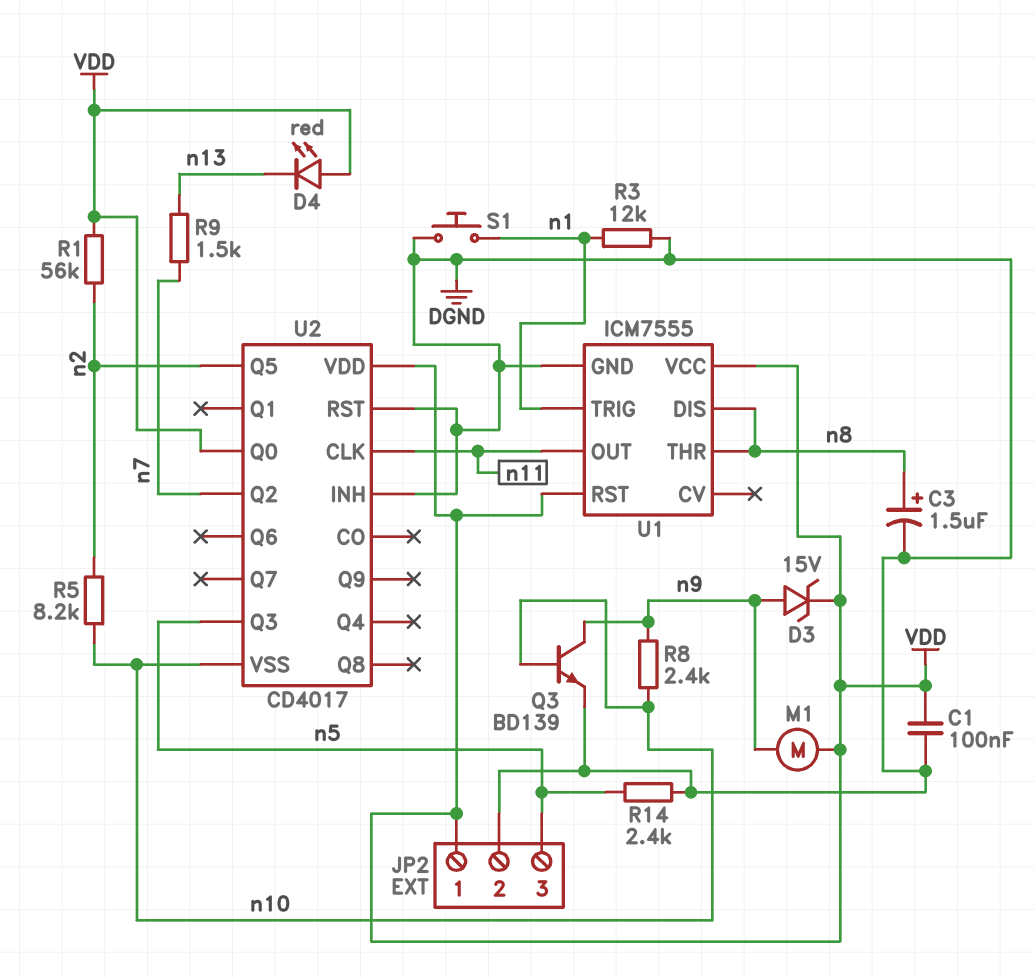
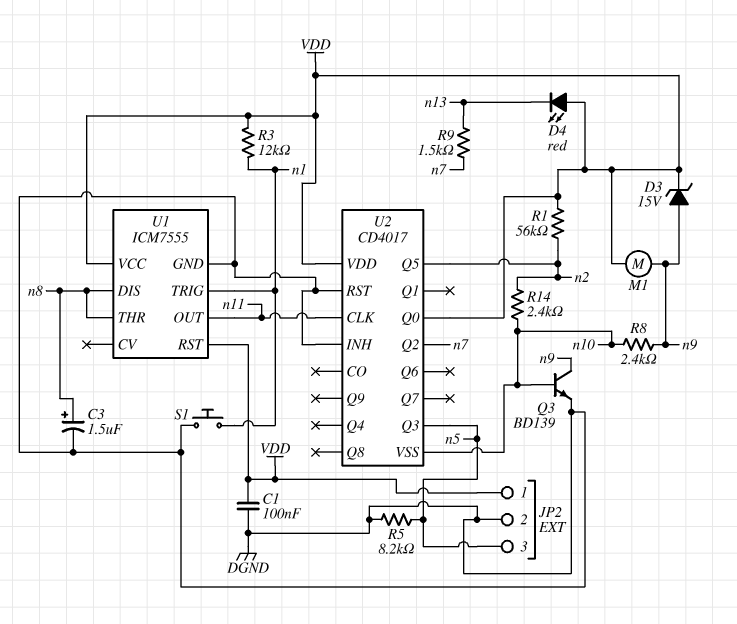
R3: 12k (DGND, n1) -> 12k (VDD, n1)
R5: 8.2k (n2, n10) -> 8.2k (DGND, n5)
R14: 2.4k (DGND, n5) -> 2.4k (n2, n10)

